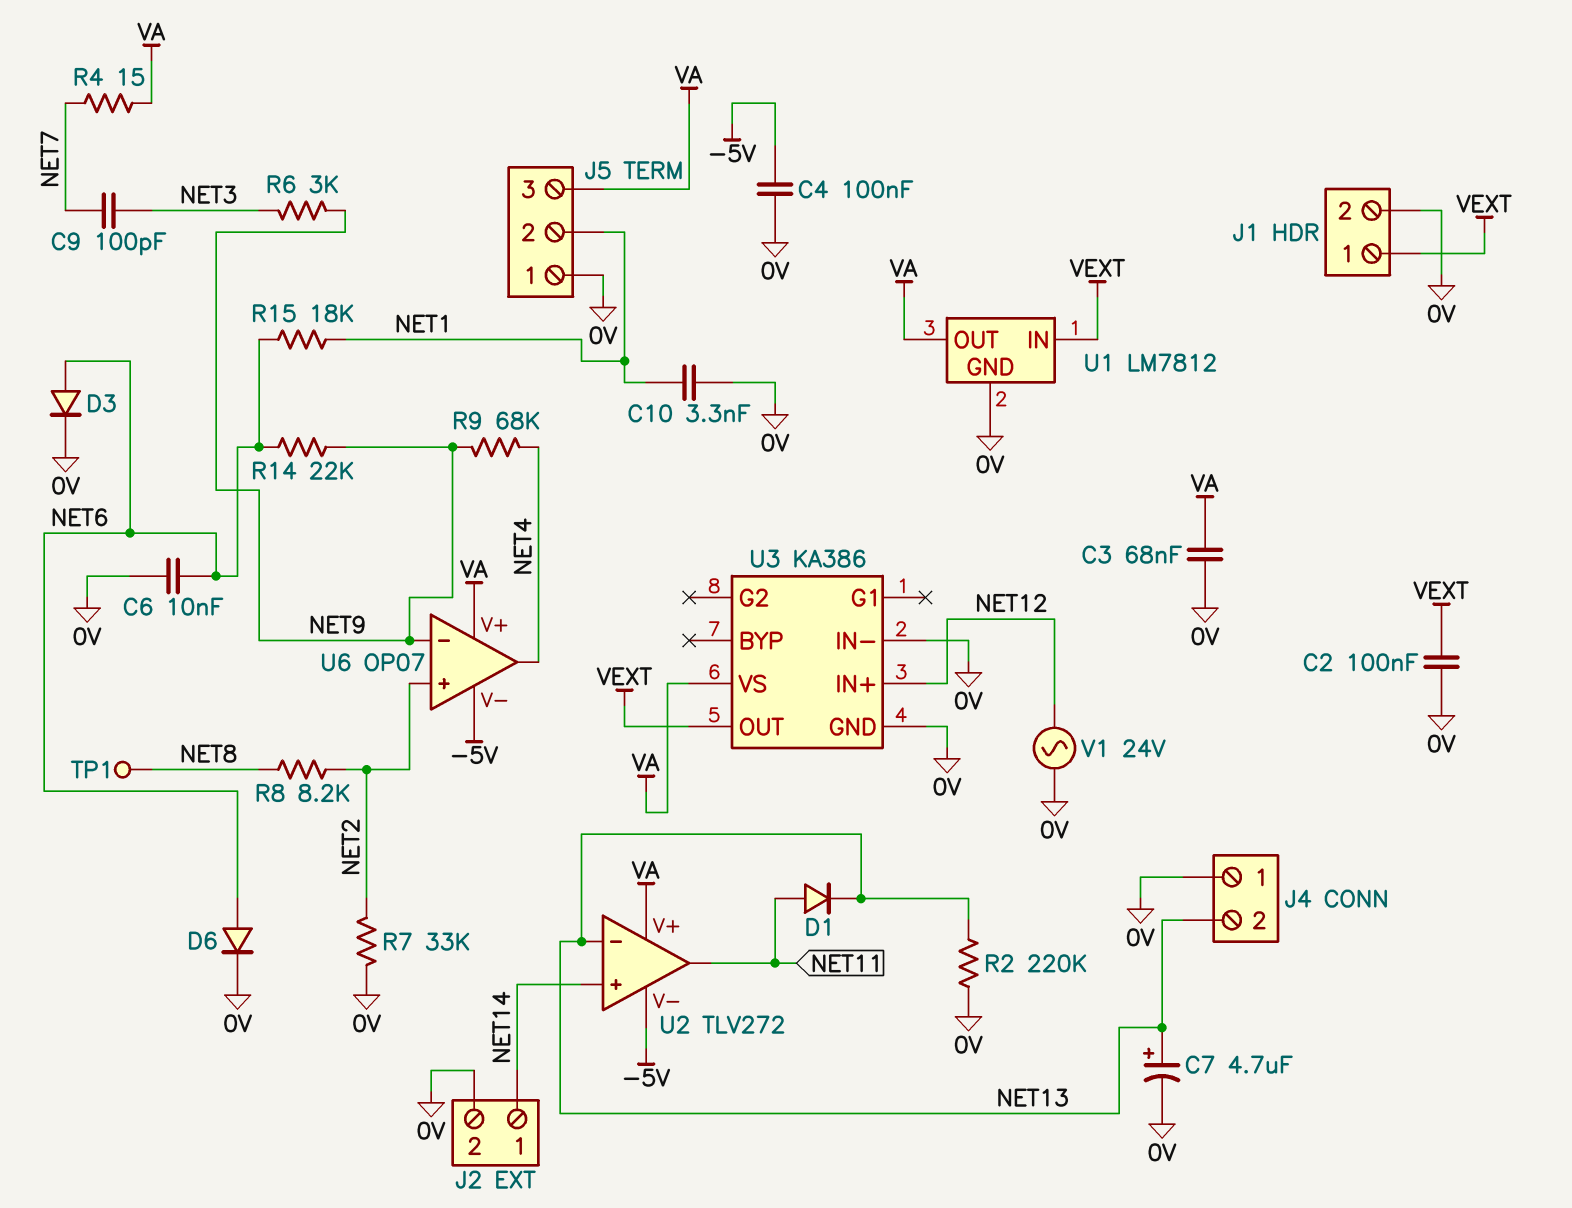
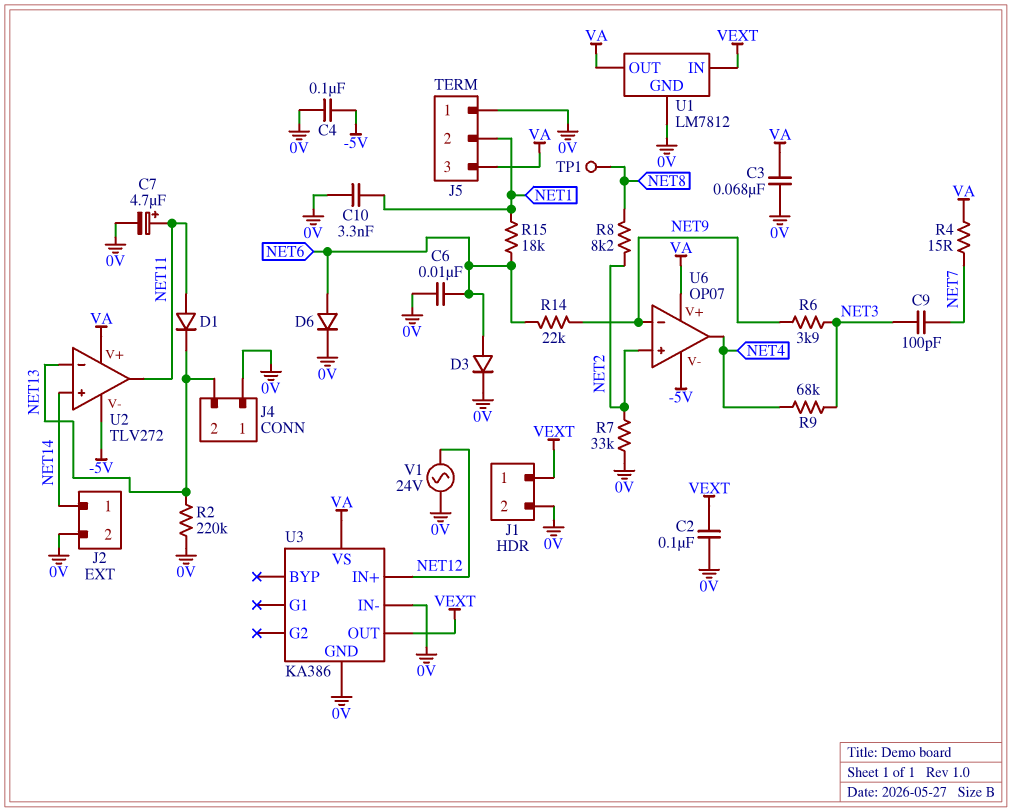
C7: 4.7uF (plus NET13, minus 0V) -> 4.7uF (plus NET11, minus 0V)
R6: 3k (NET3, NET9) -> 3.9k (NET3, NET9)
R9: 68k (NET4, NET9) -> 68k (NET3, NET4)

